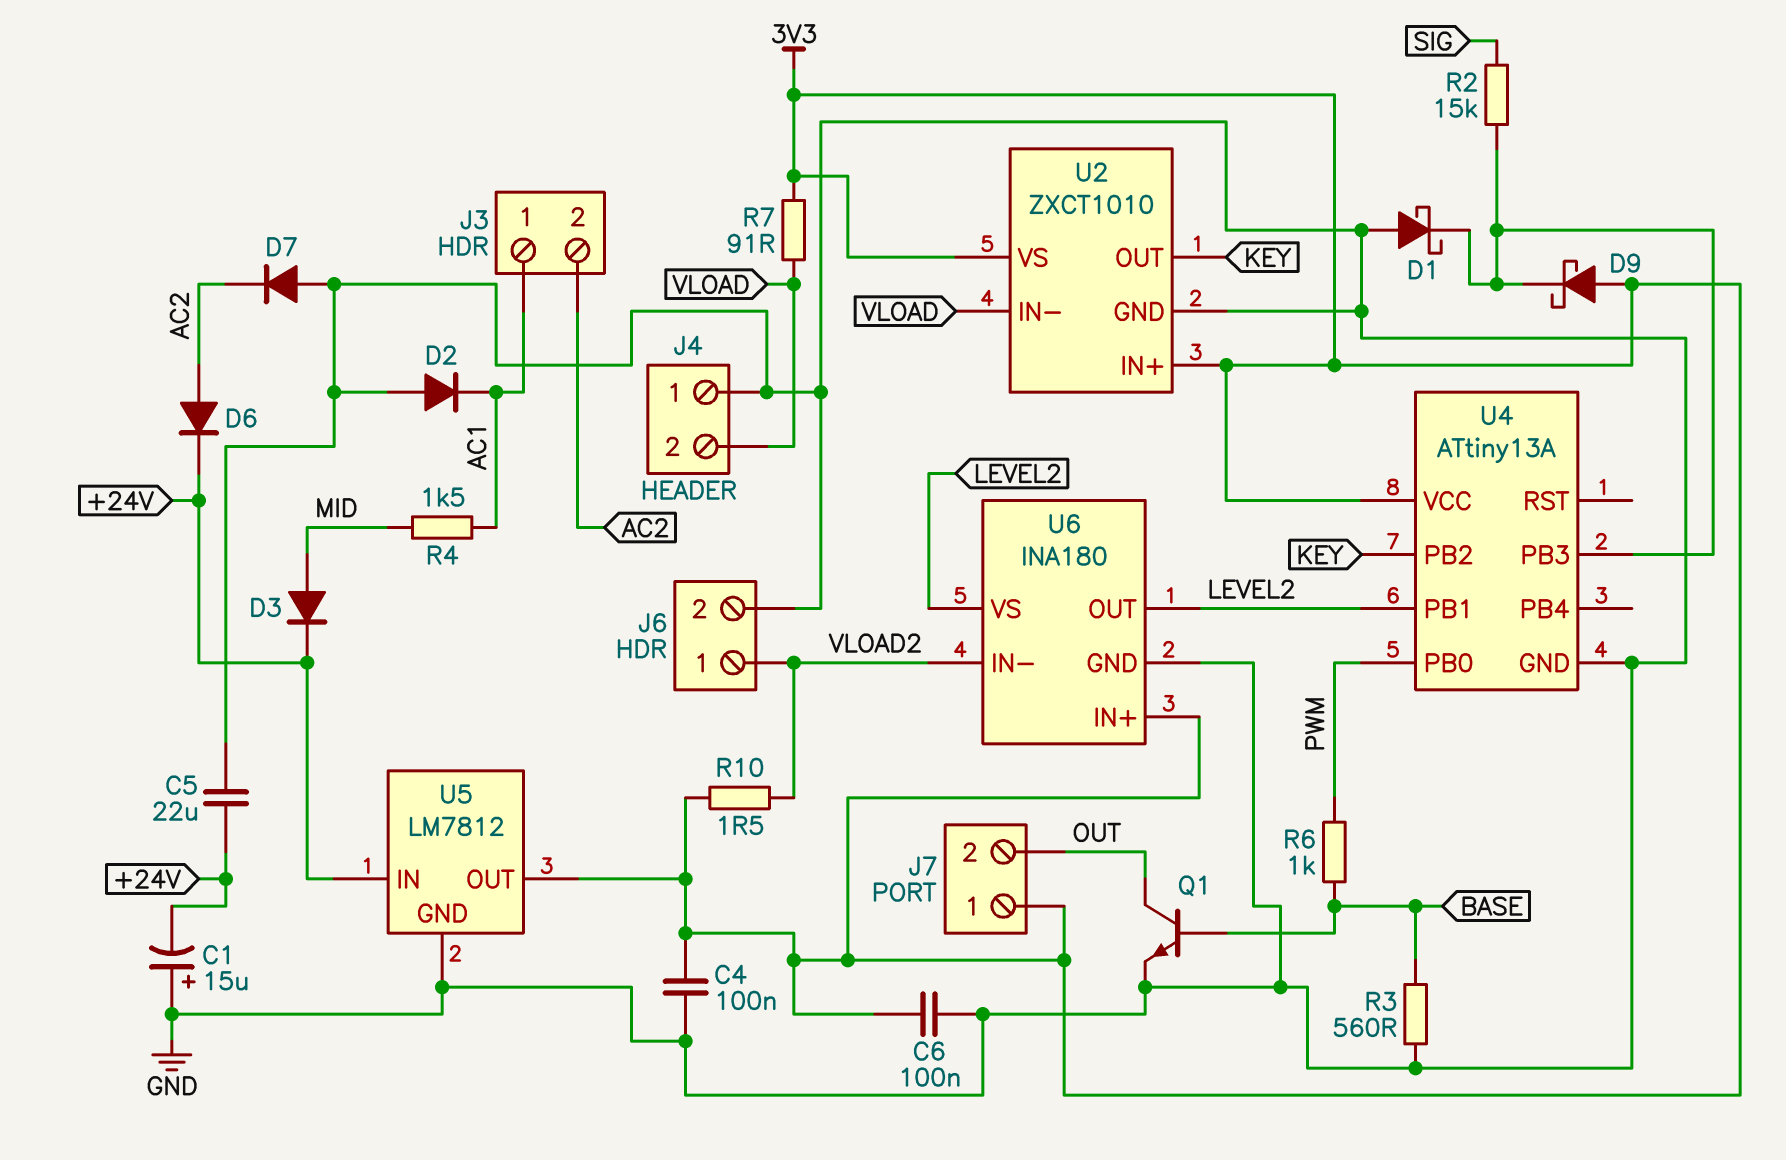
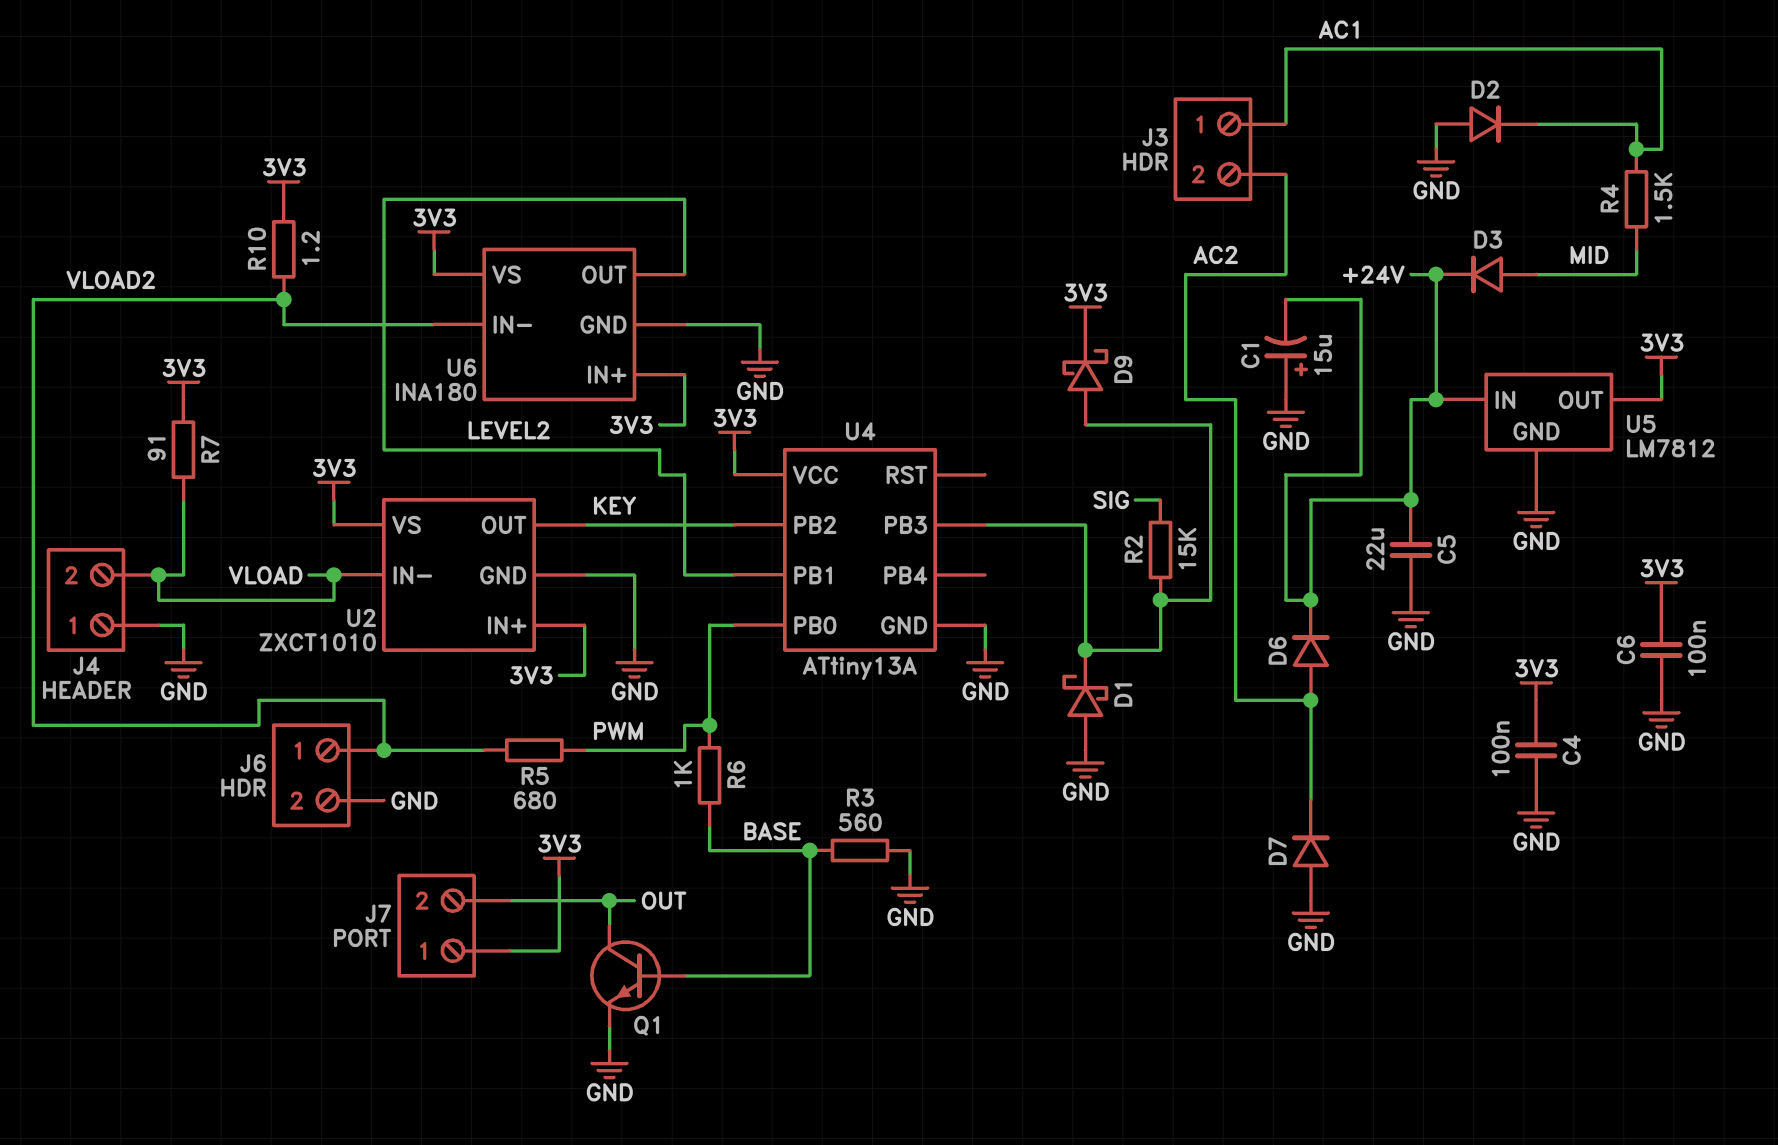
D9: schottky (A 3V3, K U4/PB3) -> schottky (A U4/PB3, K 3V3)
R5: none -> 680 (PWM, VLOAD2)
R10: 1.5 (3V3, VLOAD2) -> 1.2 (3V3, VLOAD2)
U6 pin VS: LEVEL2 -> 3V3

